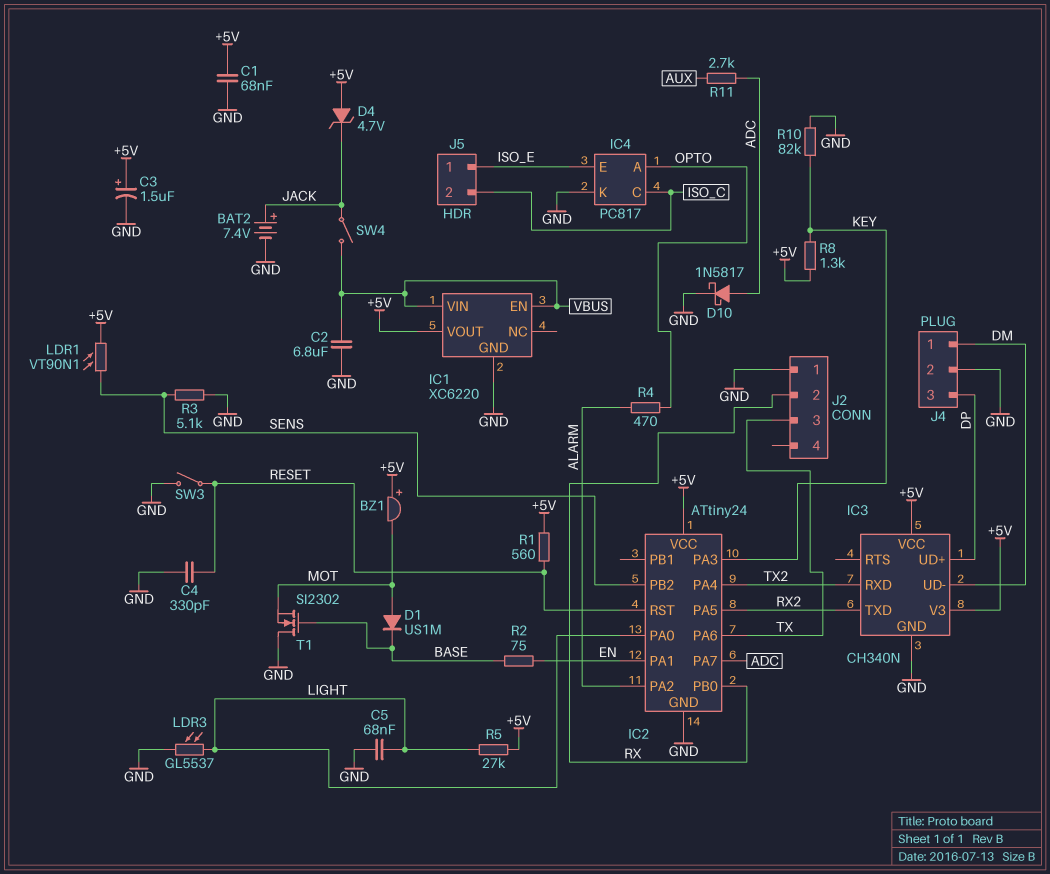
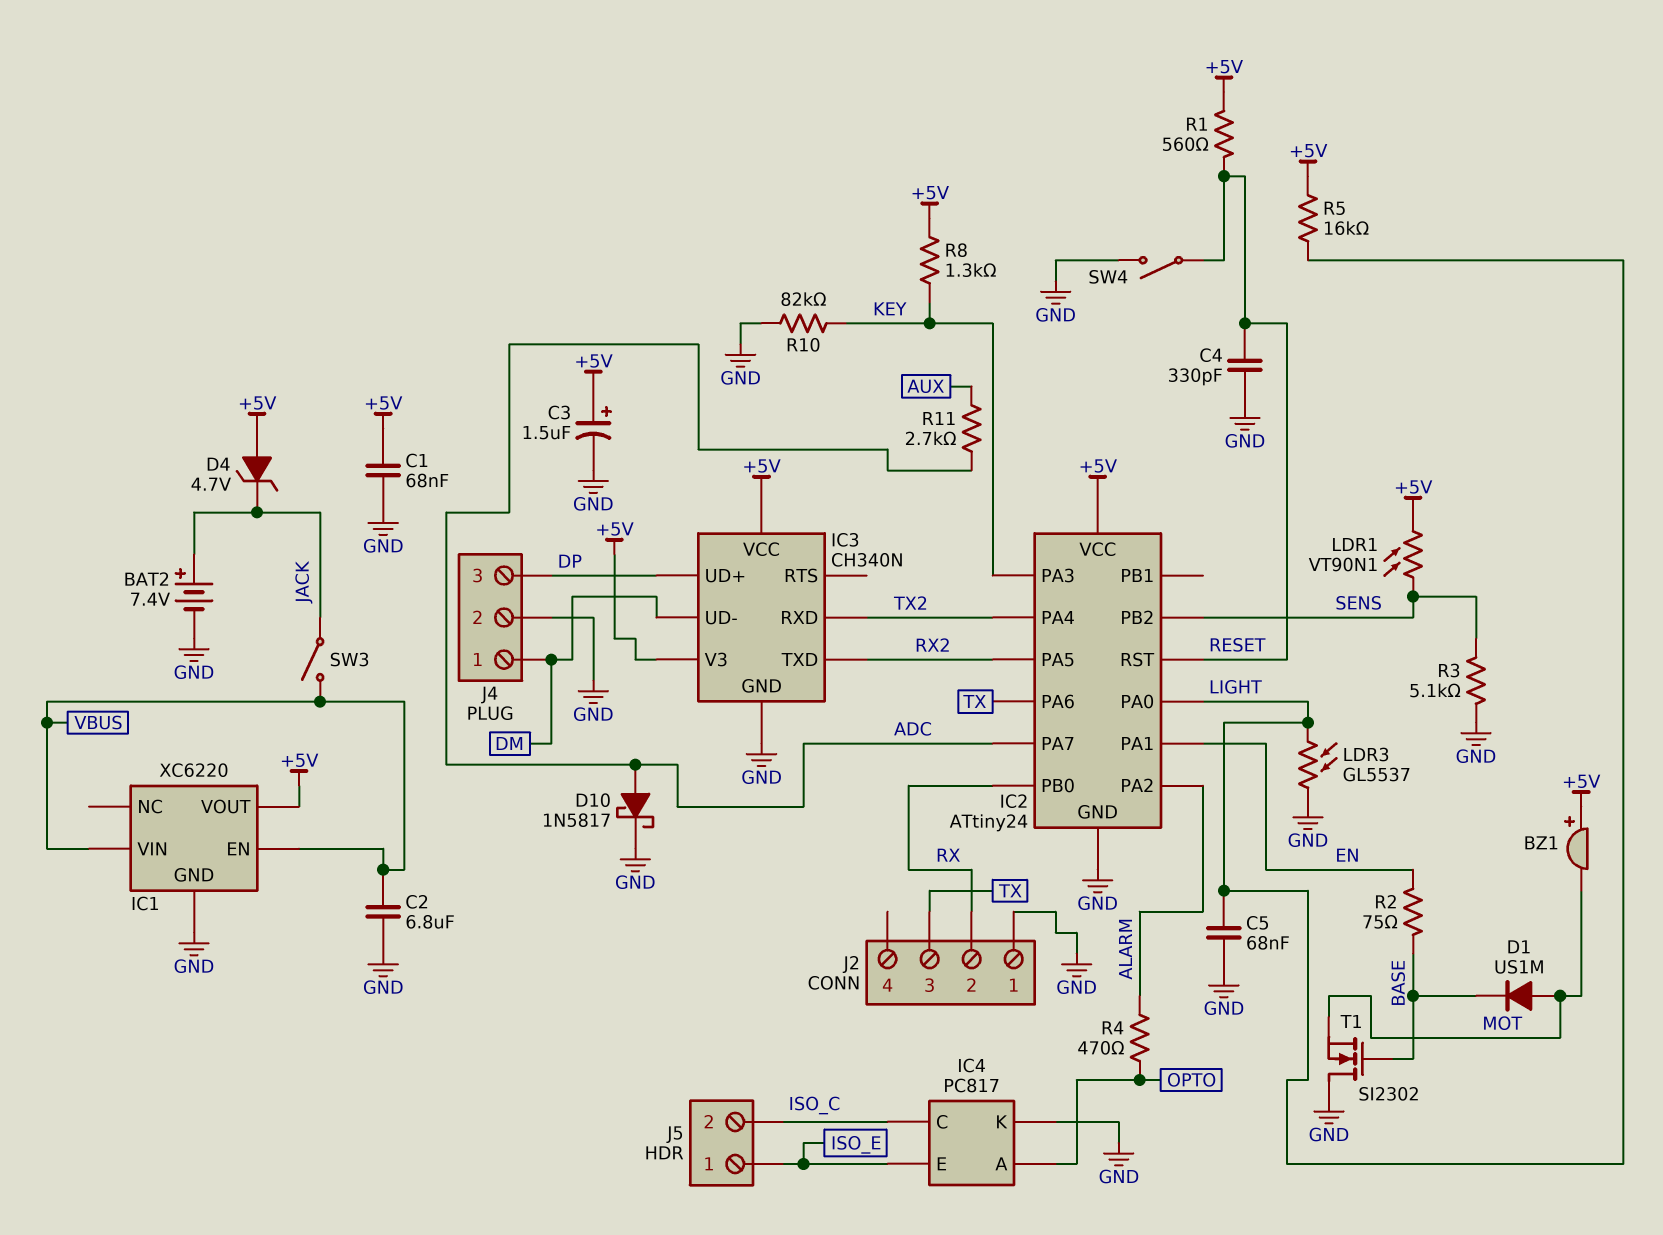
R5: 27k (+5V, LIGHT) -> 16k (+5V, LIGHT)
SW3: switch (GND, RESET) -> switch (JACK, VBUS)
SW4: switch (JACK, VBUS) -> switch (GND, RESET)

